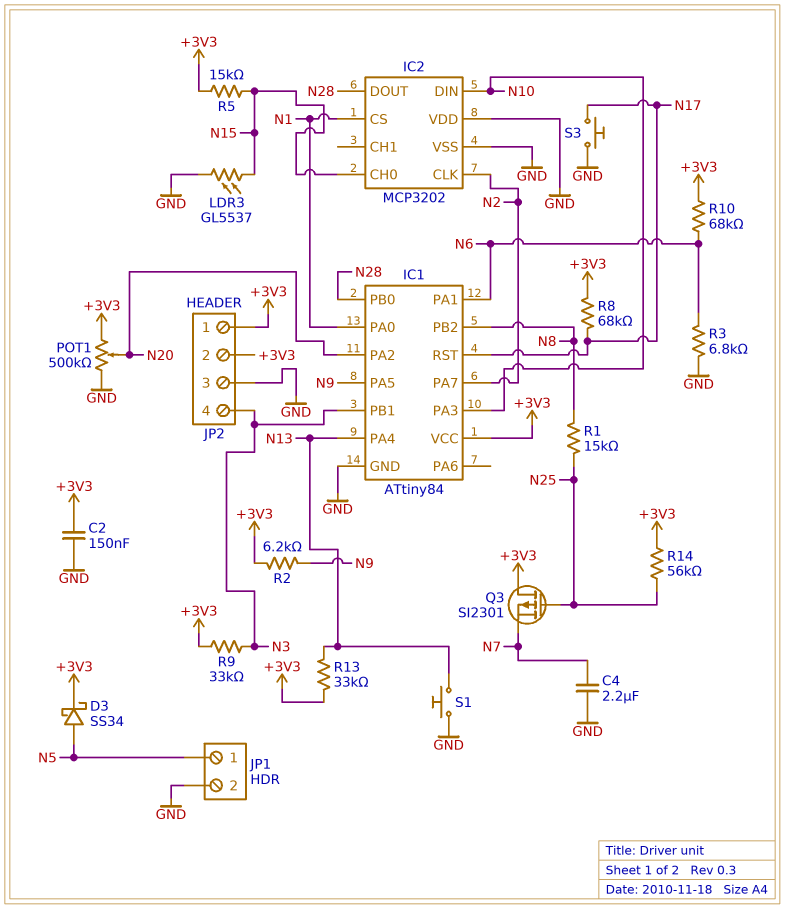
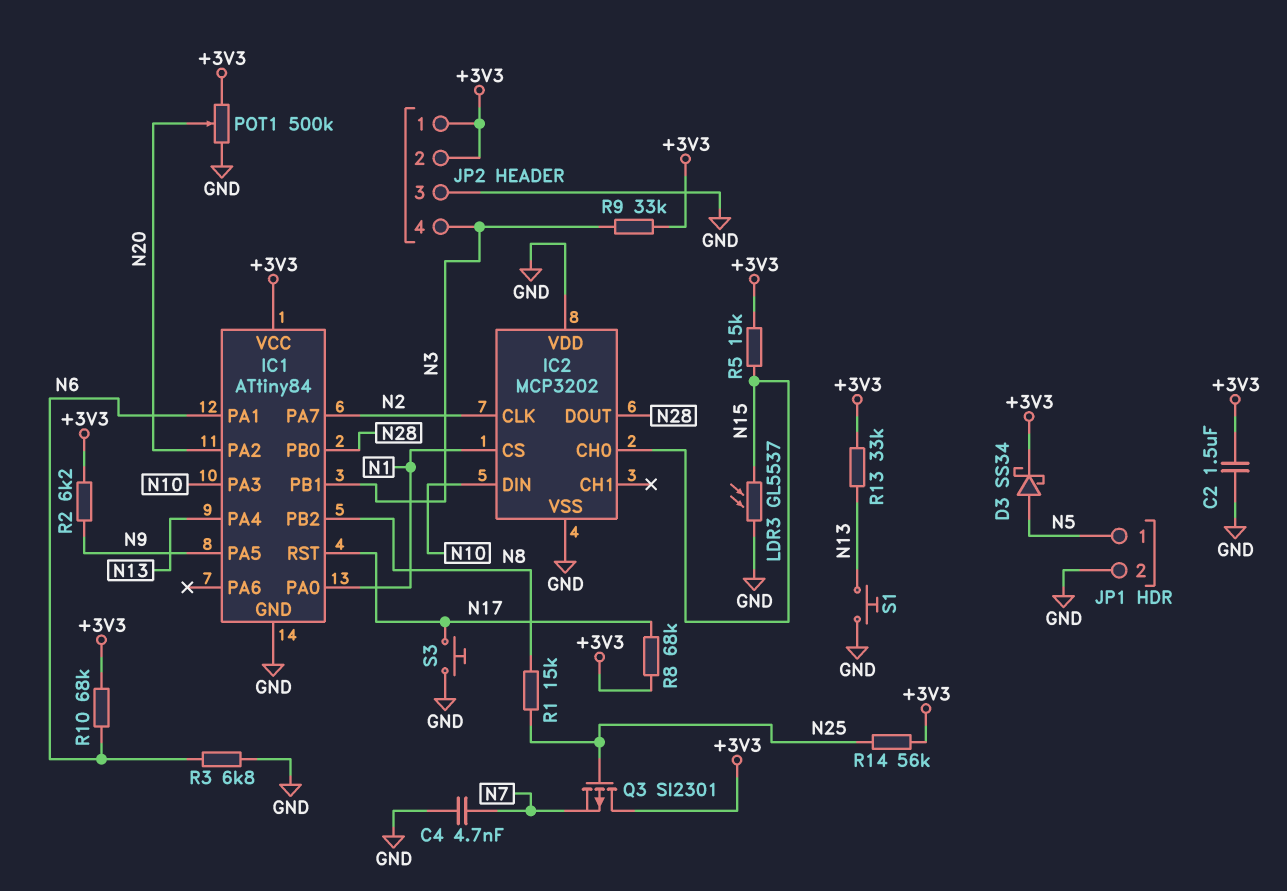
C2: 150nF (+3V3, GND) -> 1.5uF (+3V3, GND)
C4: 2.2uF (GND, N7) -> 4.7nF (GND, N7)

